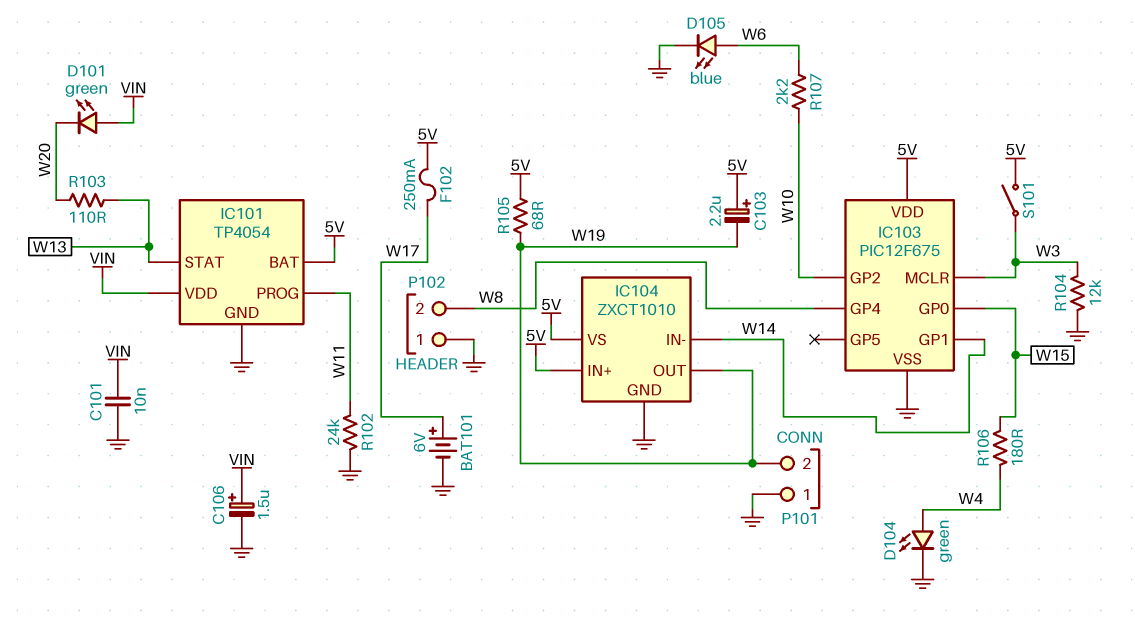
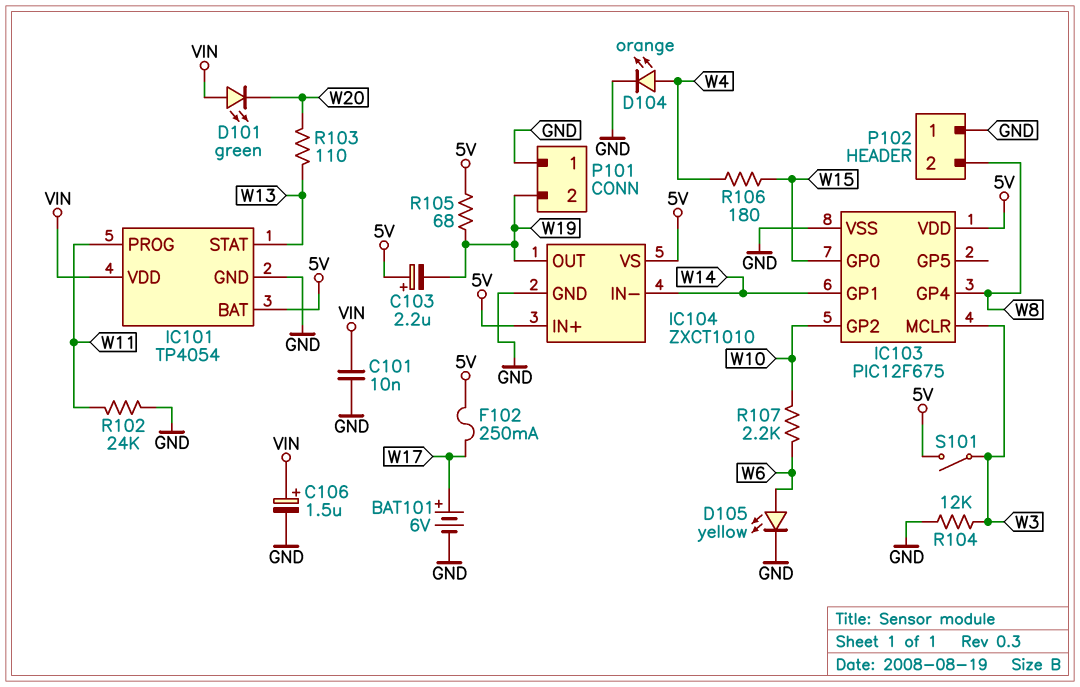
D104: LED green (A W4, K GND) -> LED orange (A W4, K GND)
D105: LED blue (A W6, K GND) -> LED yellow (A W6, K GND)

